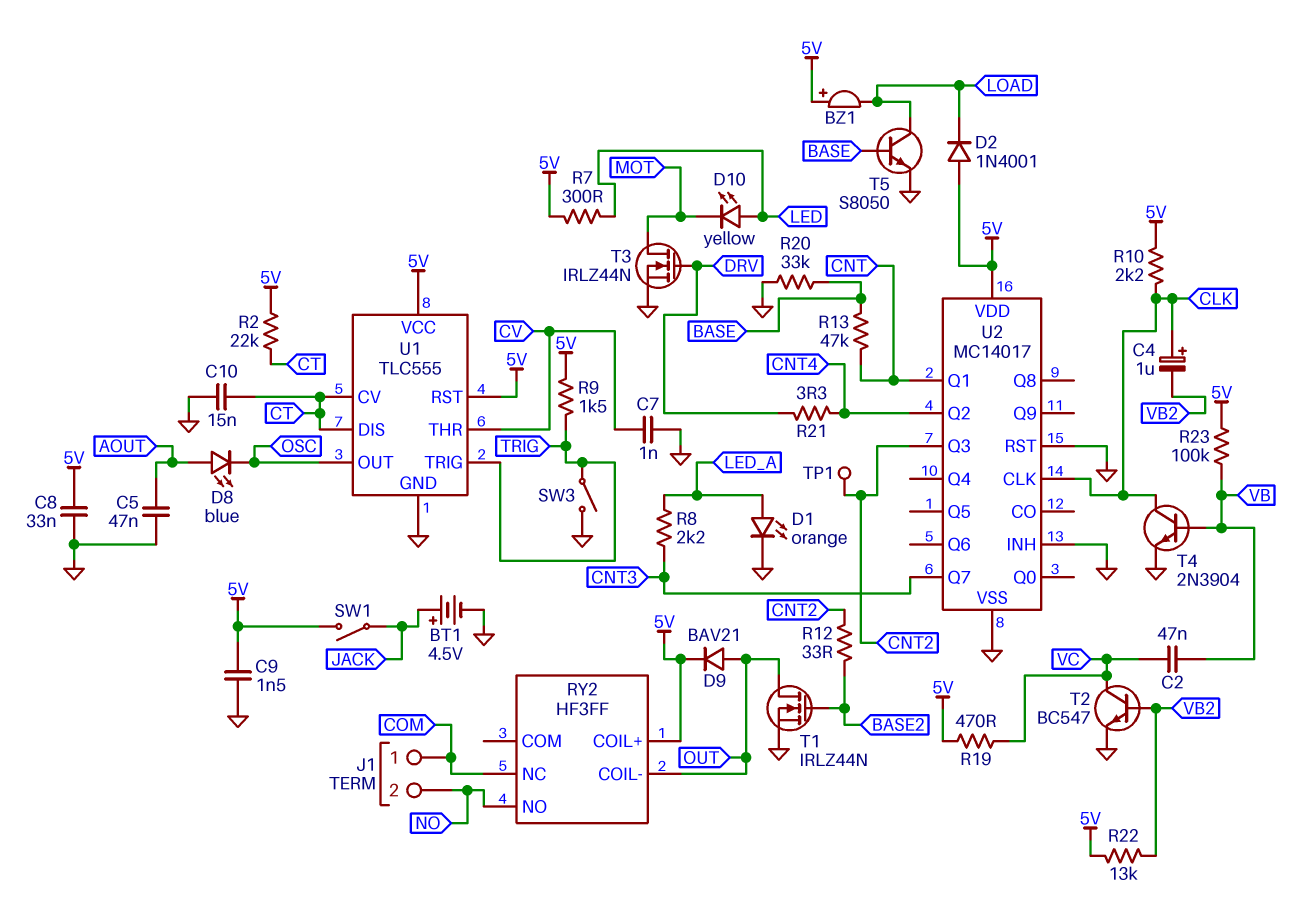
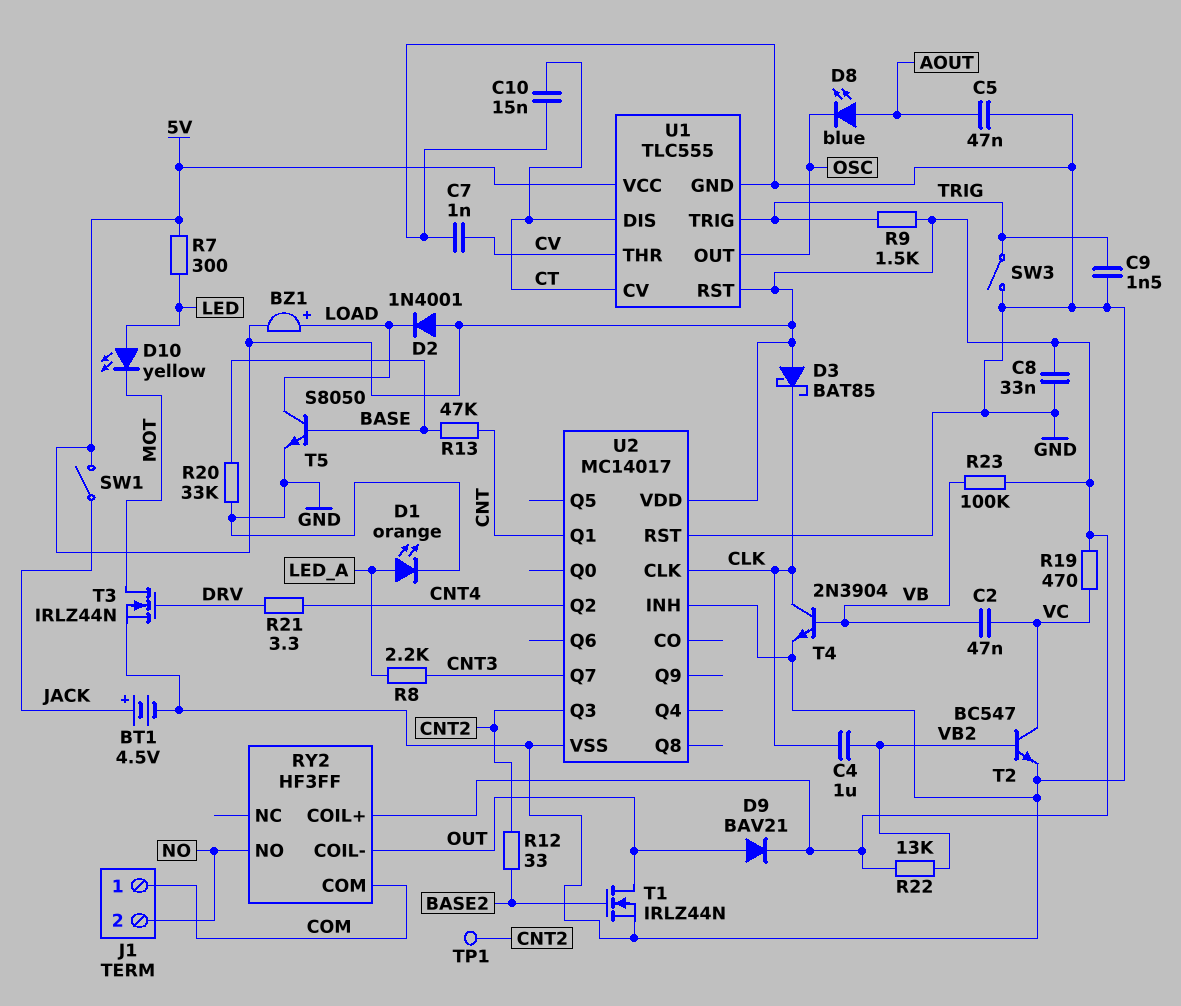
BZ1: buzzer (plus 5V, minus LOAD) -> buzzer (plus LOAD, minus 5V)
C4: 1uF (plus CLK, minus VB2) -> 1uF (CLK, VB2)
C9: 1.5nF (5V, GND) -> 1.5nF (GND, TRIG)
D3: none -> schottky BAT85 (A 5V, K CLK)
R2: 22k (5V, CT) -> none
R10: 2.2k (5V, CLK) -> none
RY2 pin COM: none -> COM
RY2 pin NC: COM -> none

